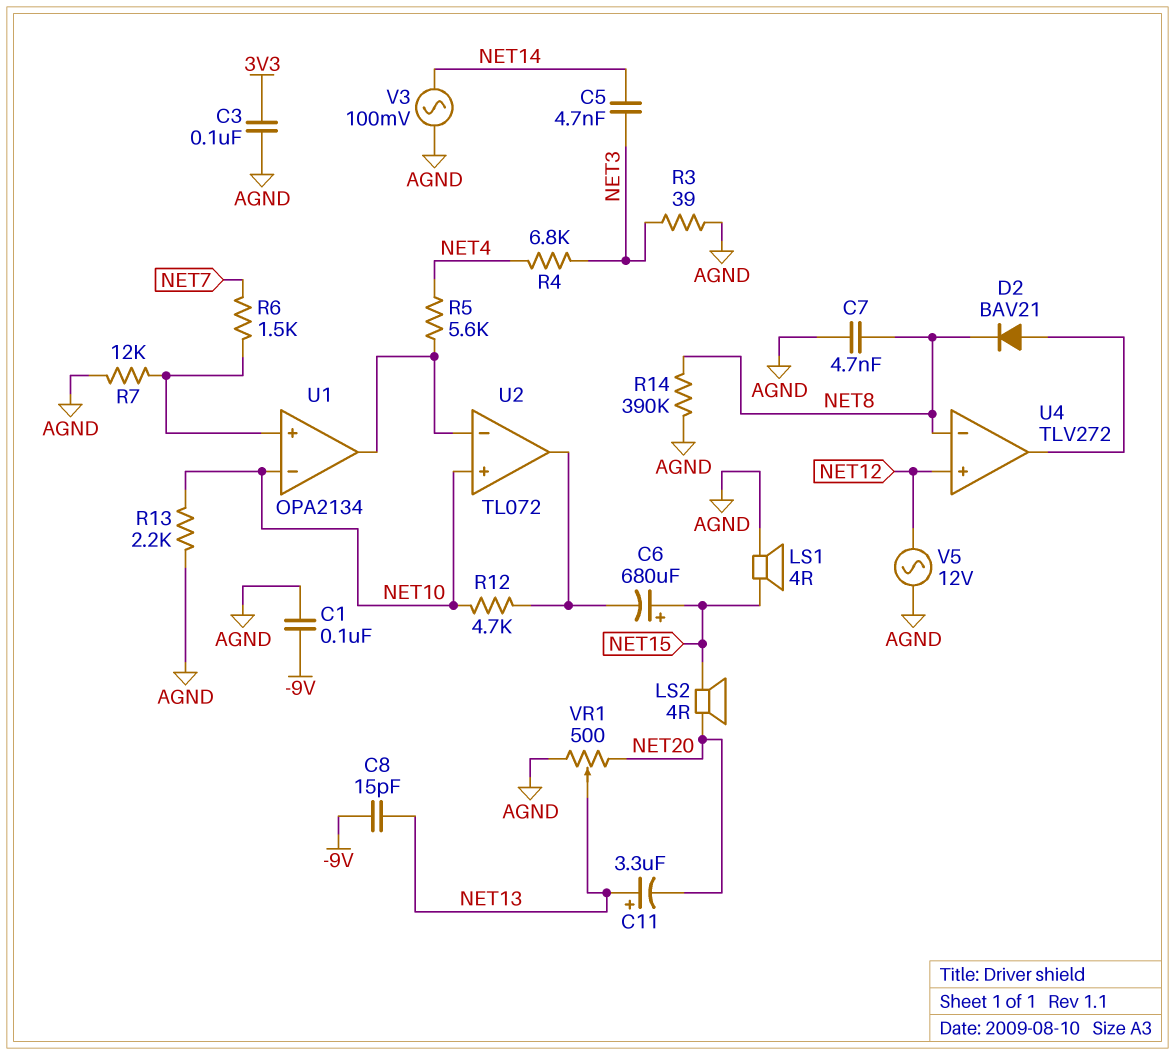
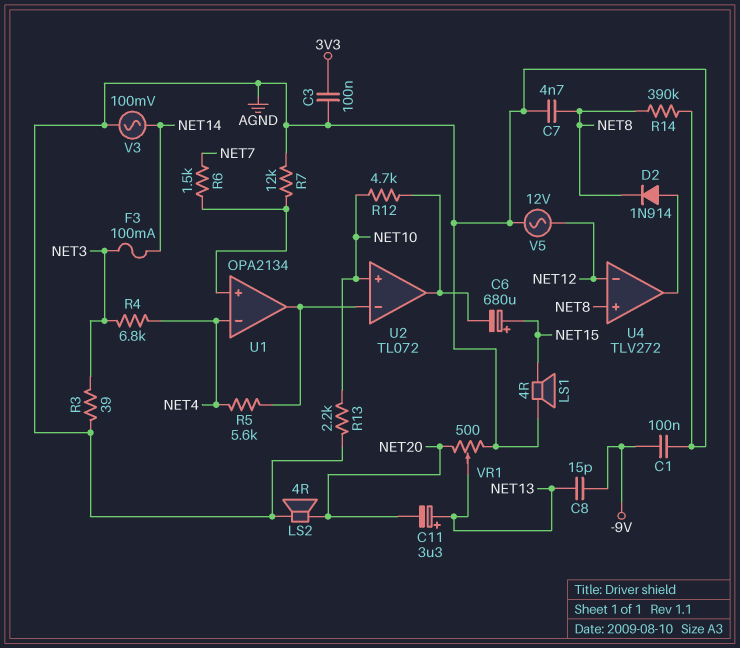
C5: 4.7nF (NET3, NET14) -> none
D2: diode BAV21 (A U4/out, K NET8) -> diode 1N914 (A U4/out, K NET8)
F3: none -> 100mA (NET3, NET14)
LS2: speaker 4R (NET15, NET20) -> speaker 4R (AGND, NET20)
U1 pin in-: NET10 -> NET4
U4 pin in+: NET12 -> NET8
U4 pin in-: NET8 -> NET12

